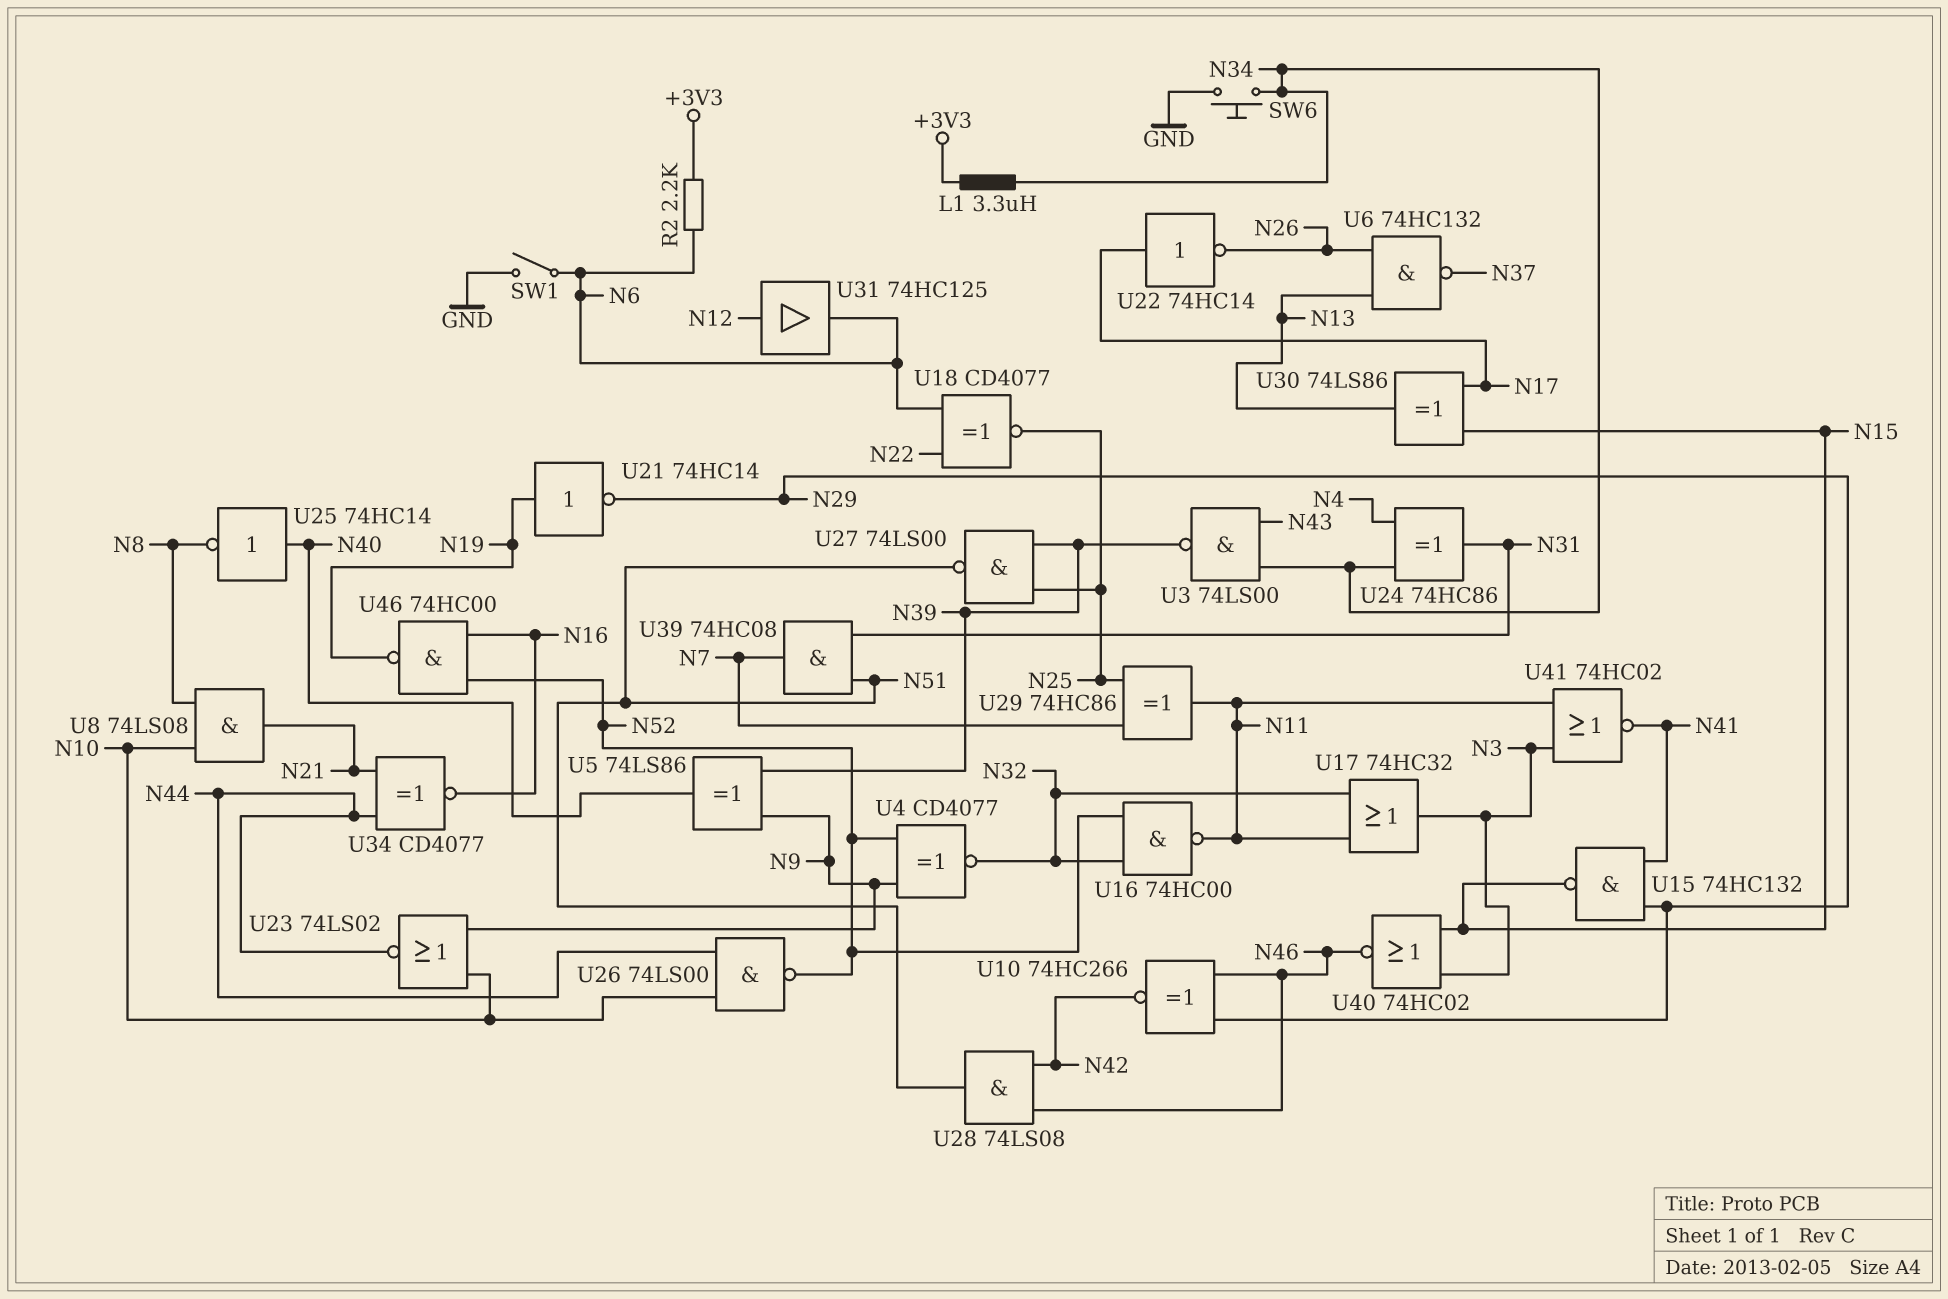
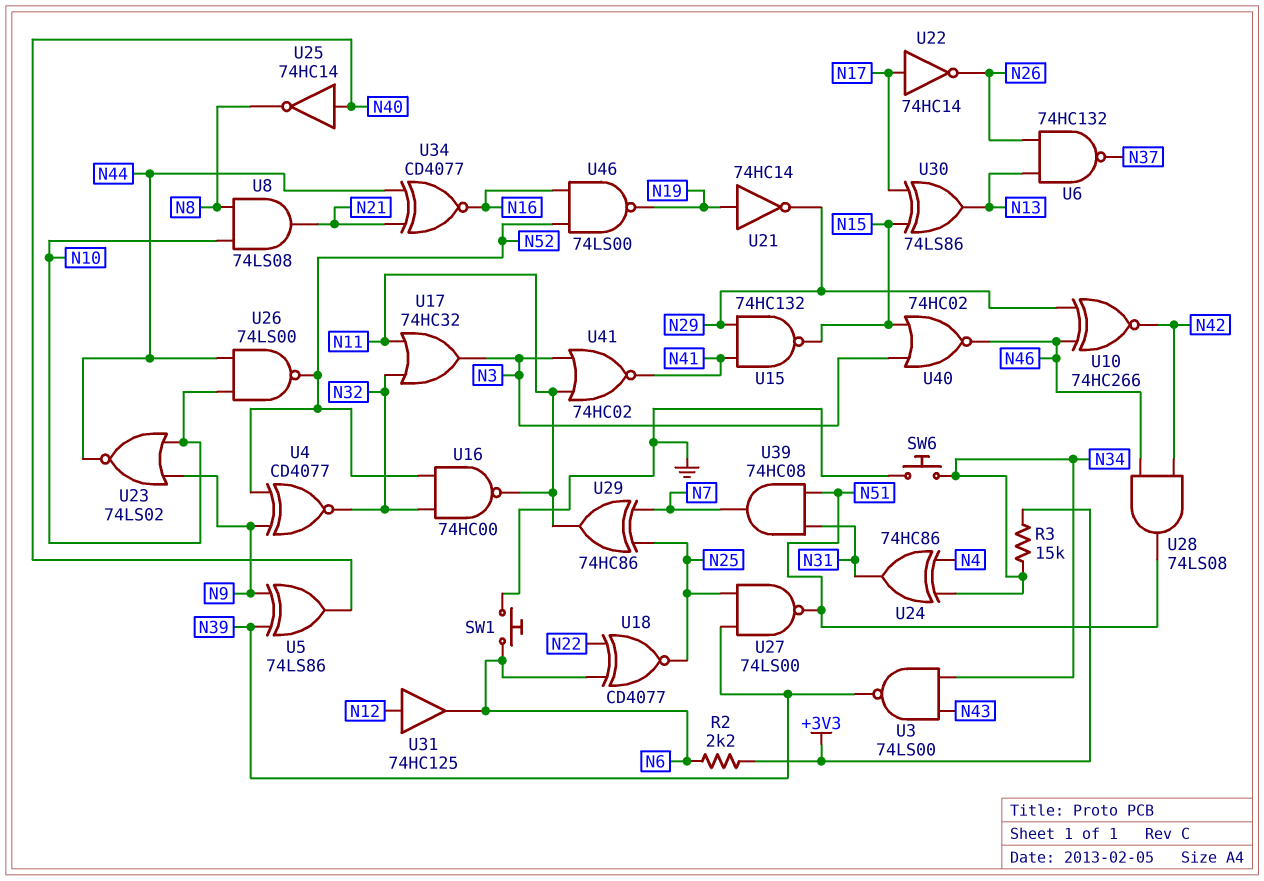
L1: 3.3uH (+3V3, N34) -> none
R3: none -> 15k (+3V3, N34)
SW1: switch (GND, N6) -> button (GND, N6)
U46: NAND 74HC00 (in N16, in N52, out N19) -> NAND 74LS00 (in N16, in N52, out N19)

